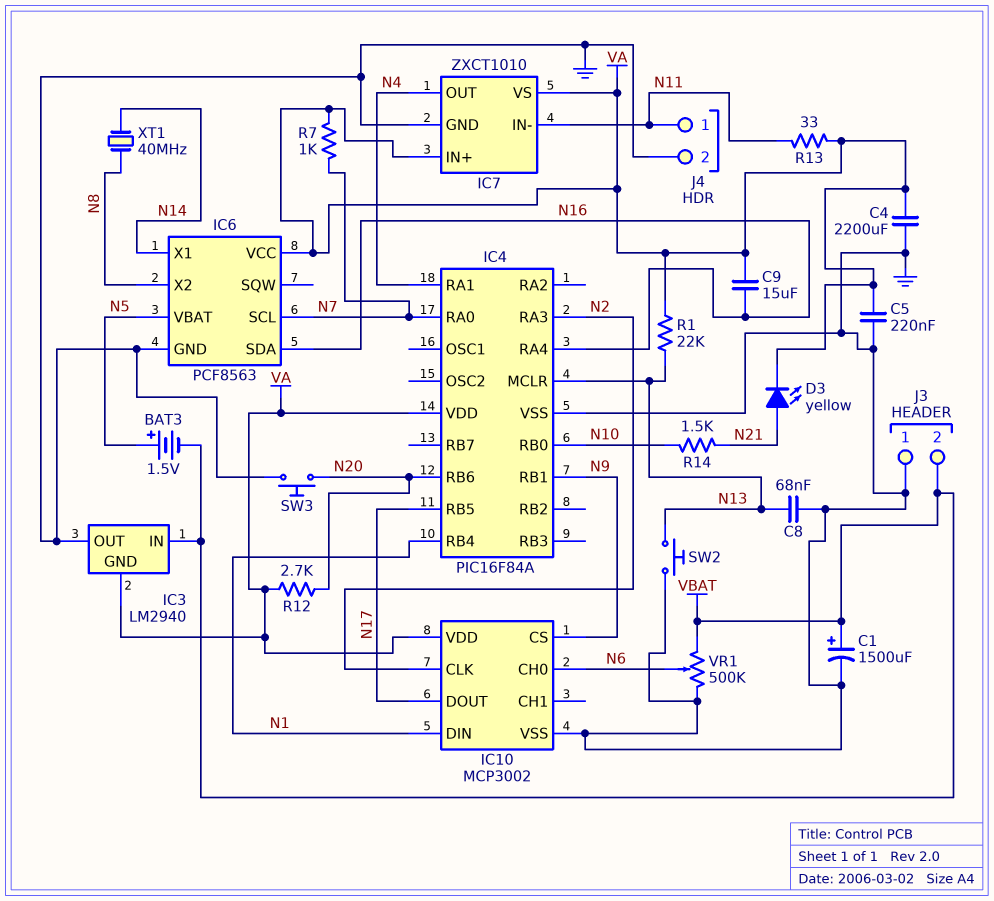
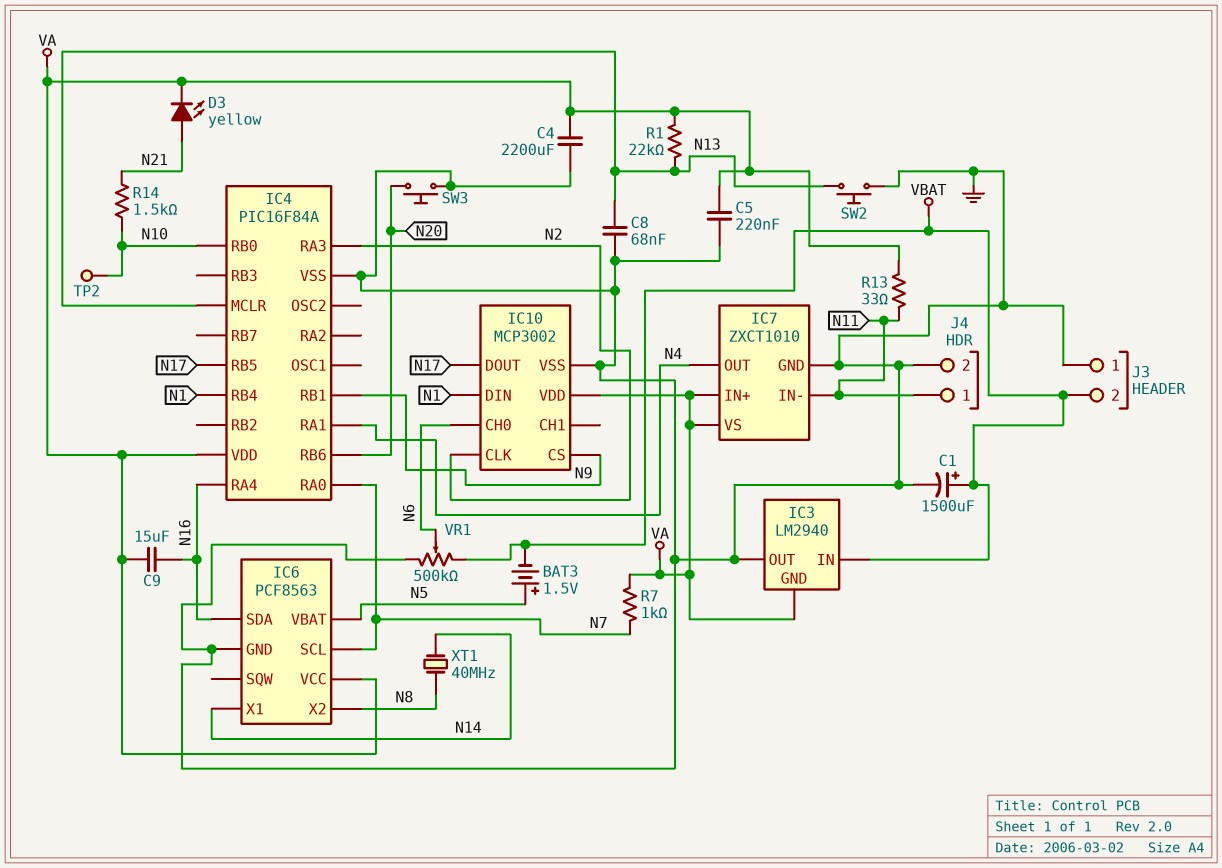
R12: 2.7k (N20, VA) -> none
TP2: none -> test point (N10)

